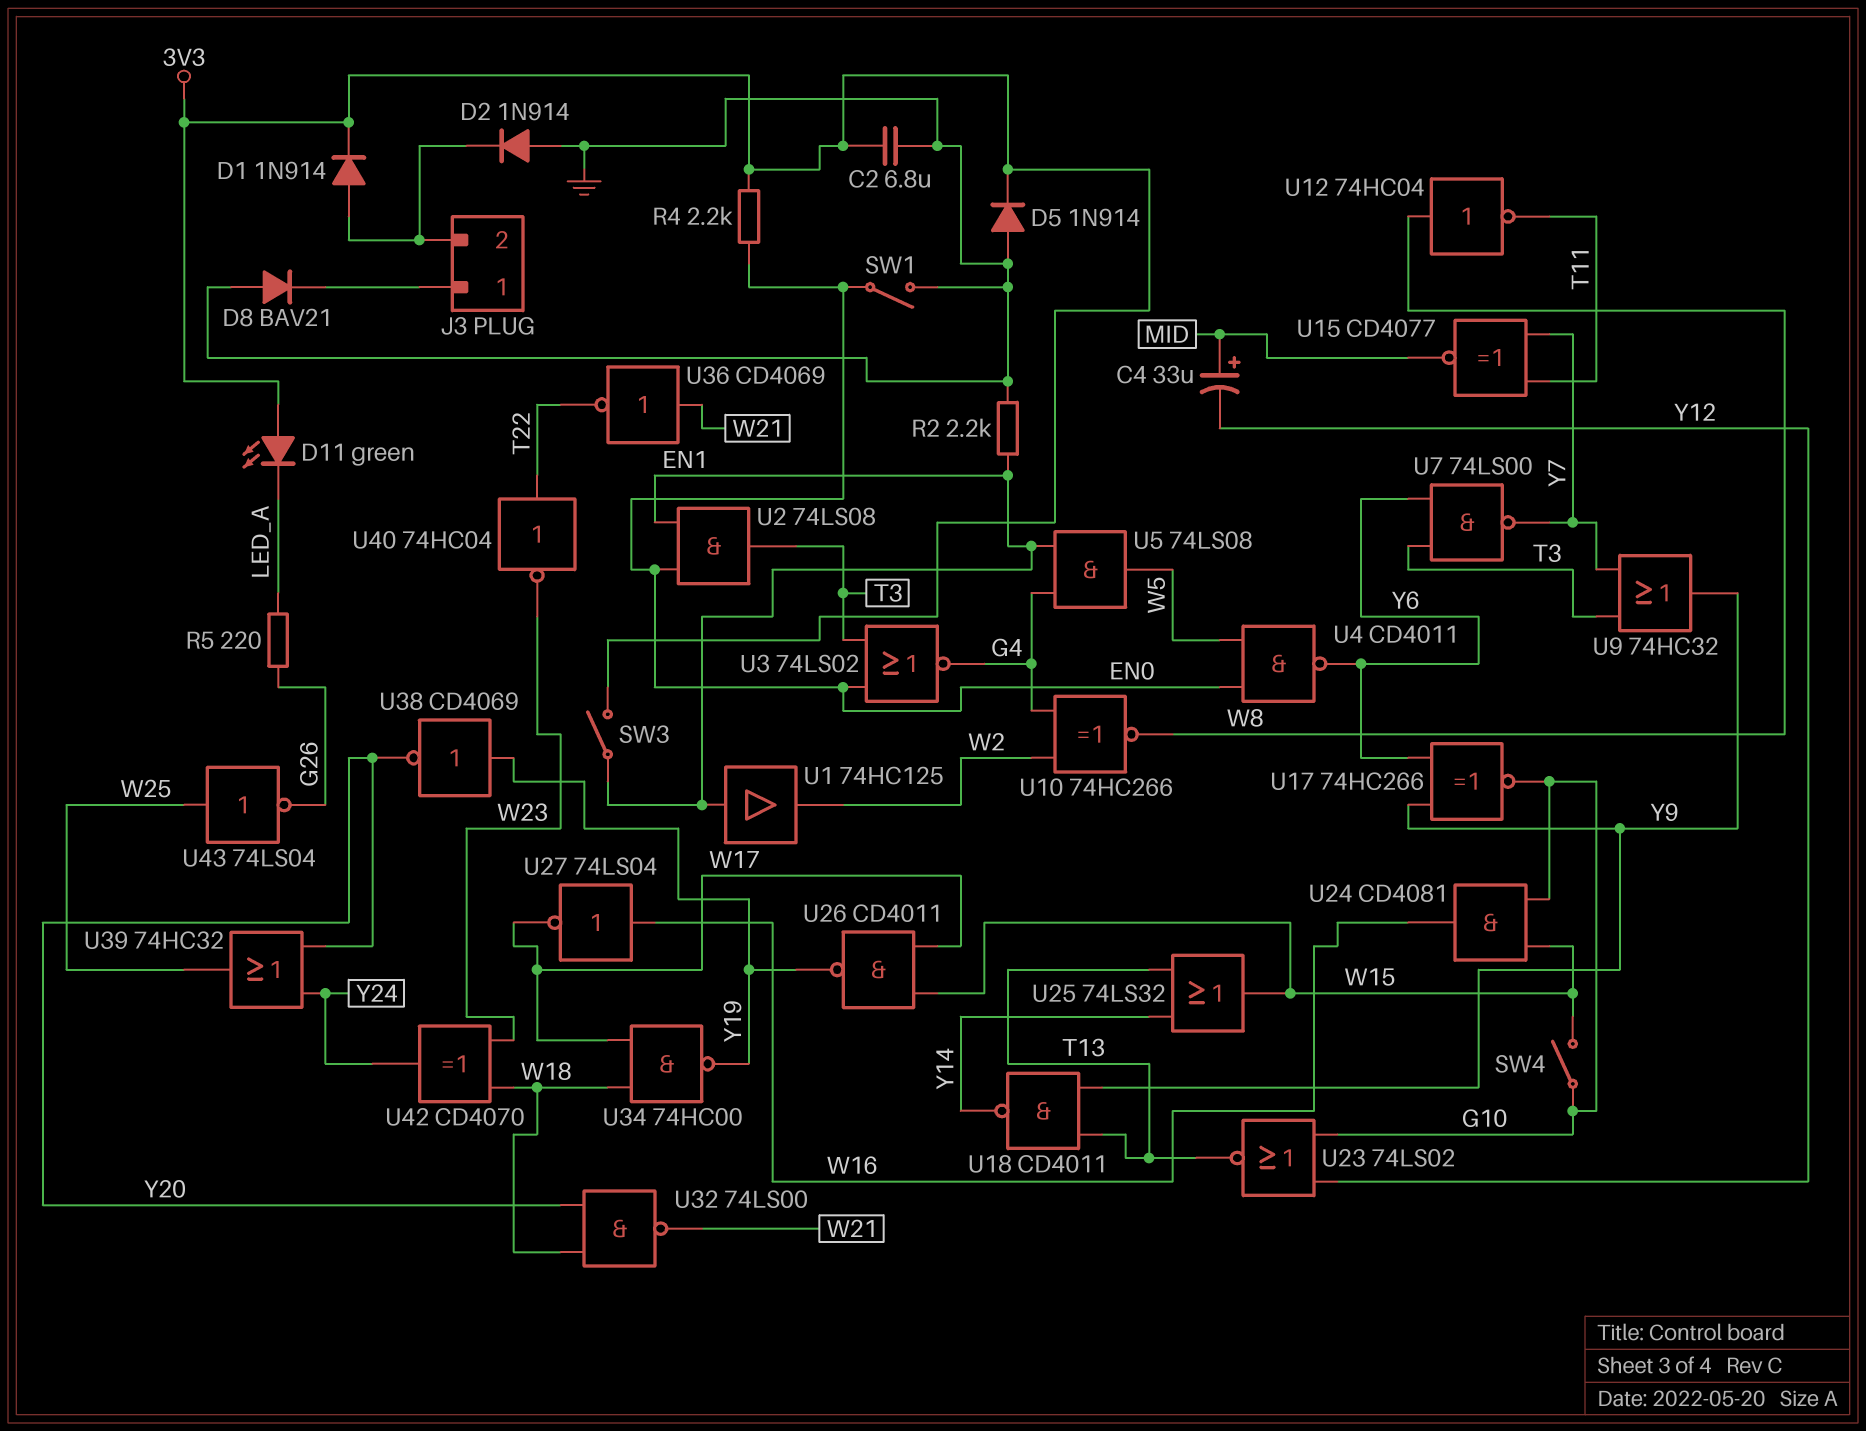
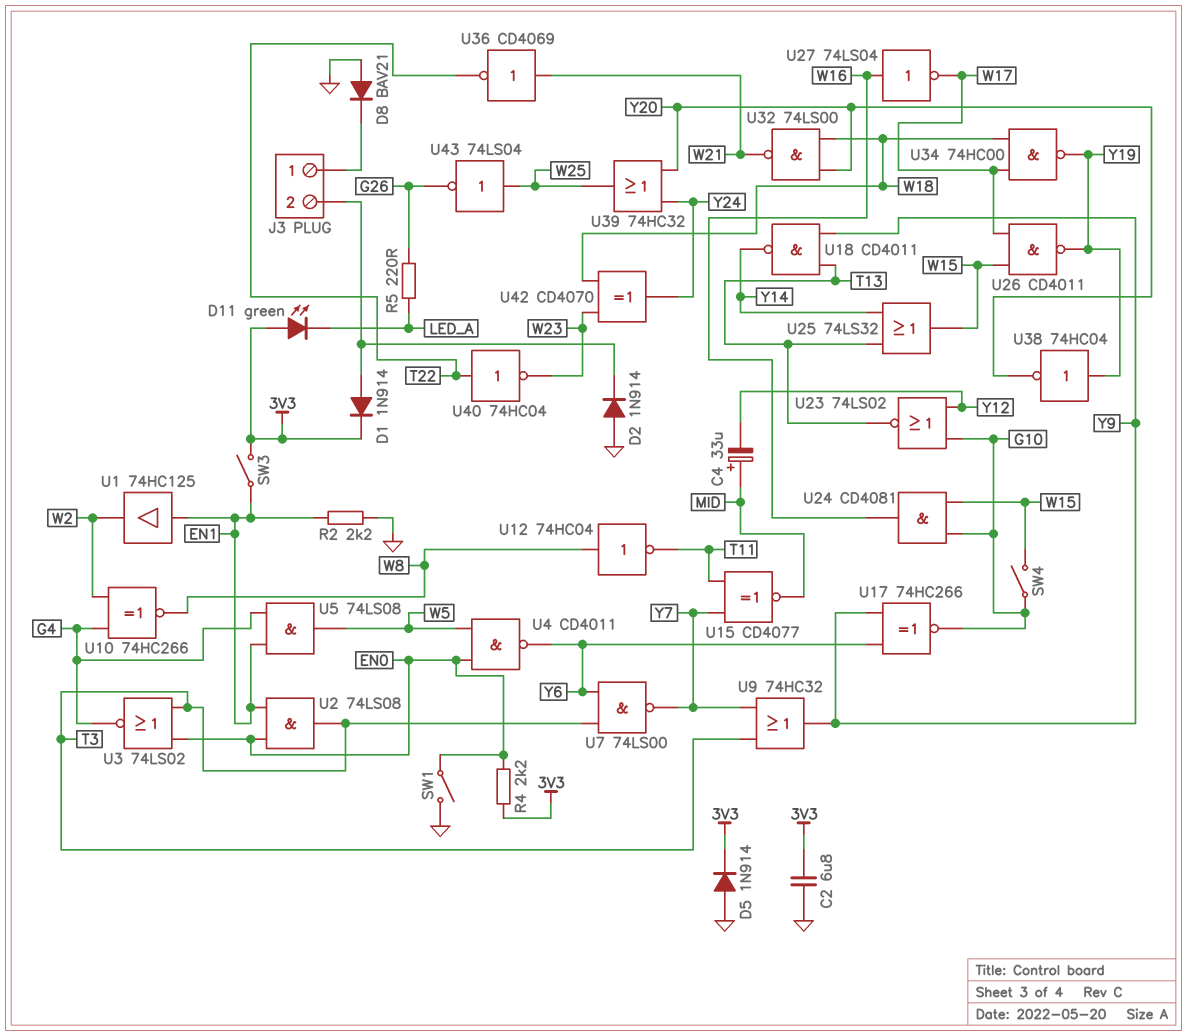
U38: NOT CD4069 (in Y19, out Y20) -> NOT 74HC04 (in Y19, out Y20)

